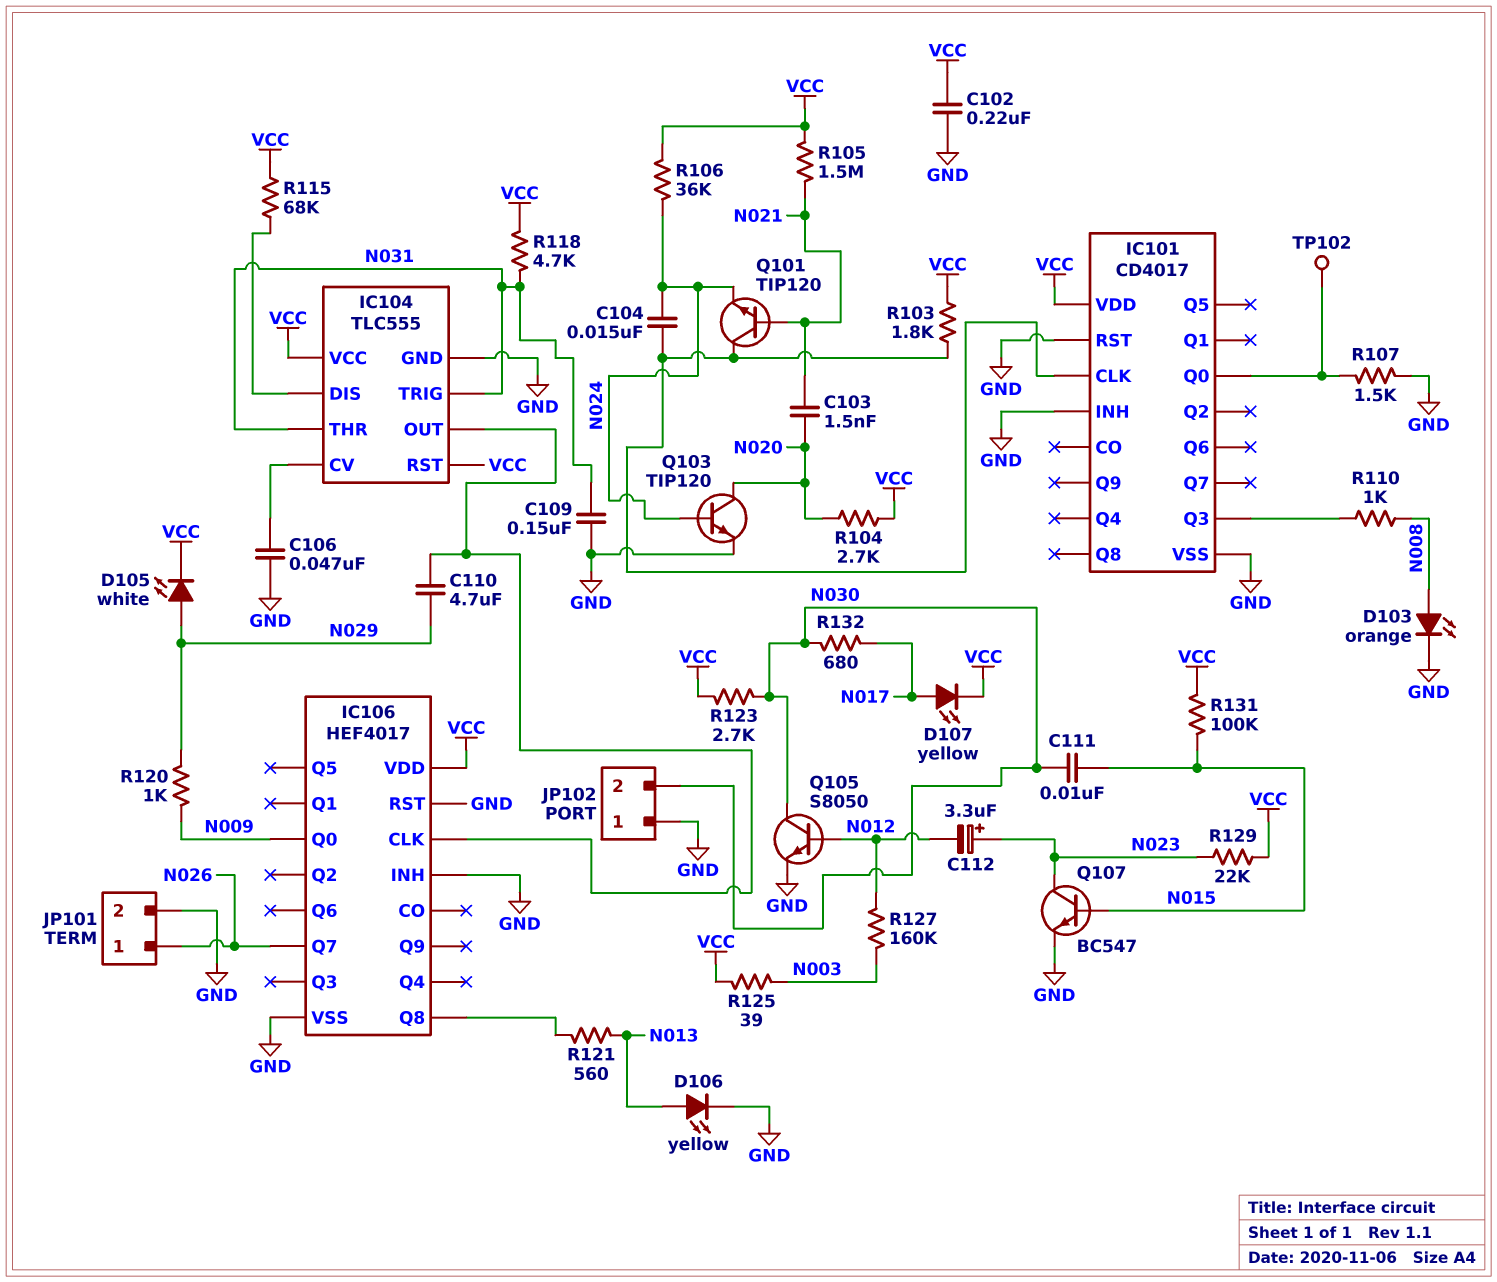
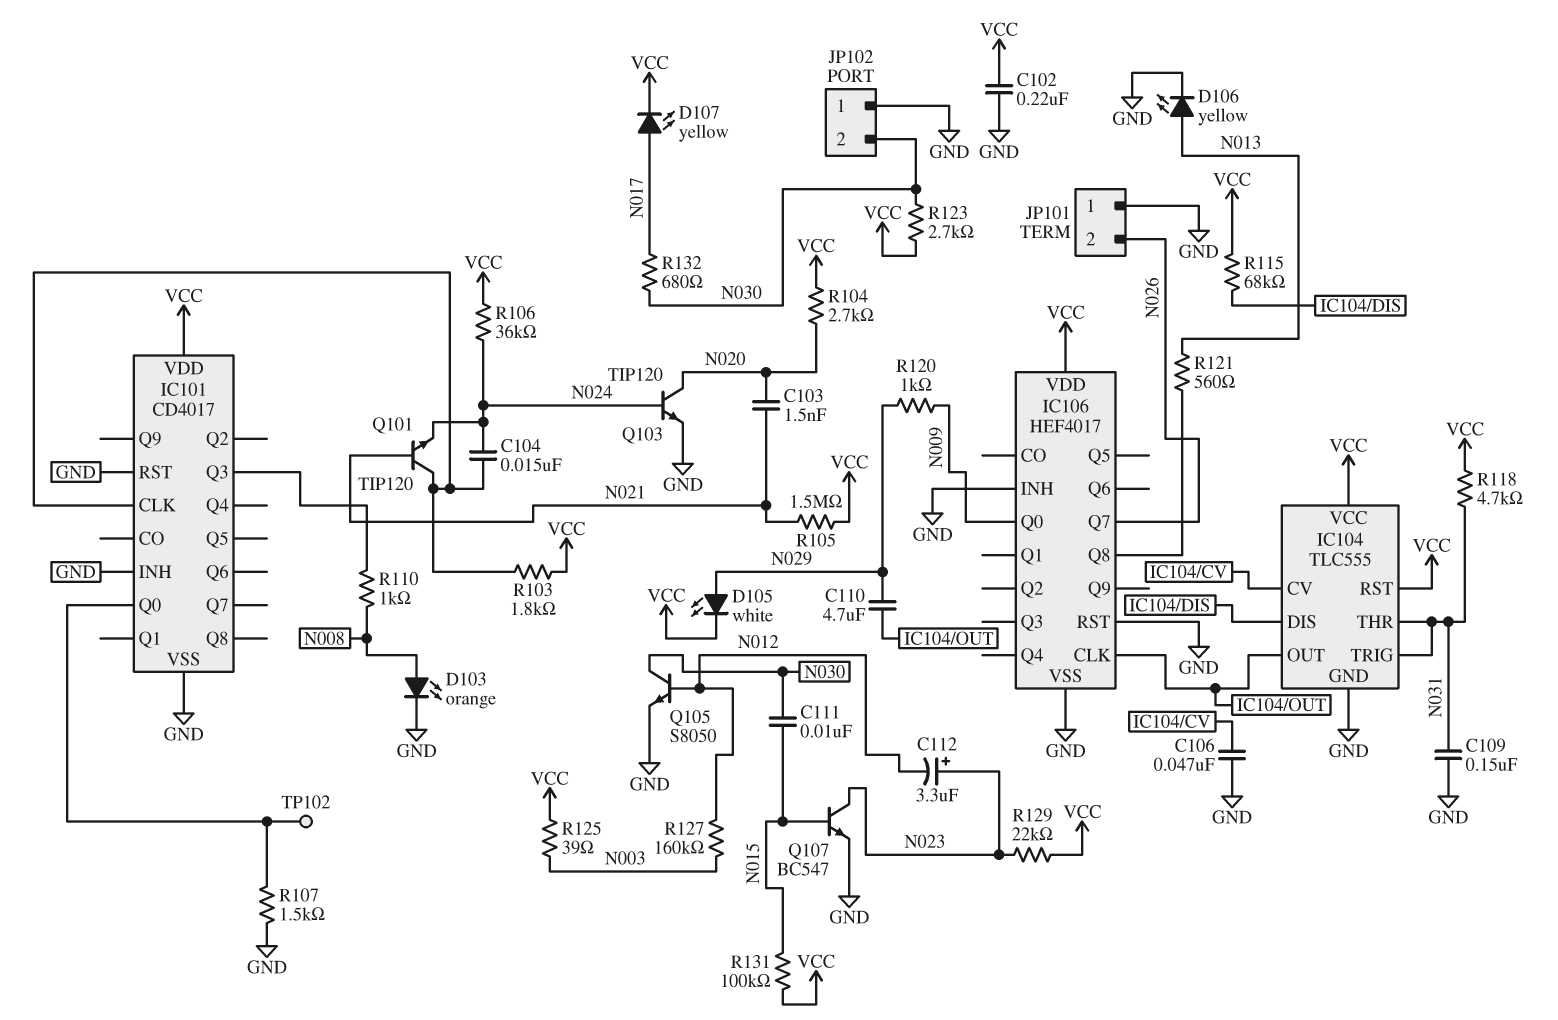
JP101 pin 1: N026 -> GND
JP101 pin 2: GND -> N026

